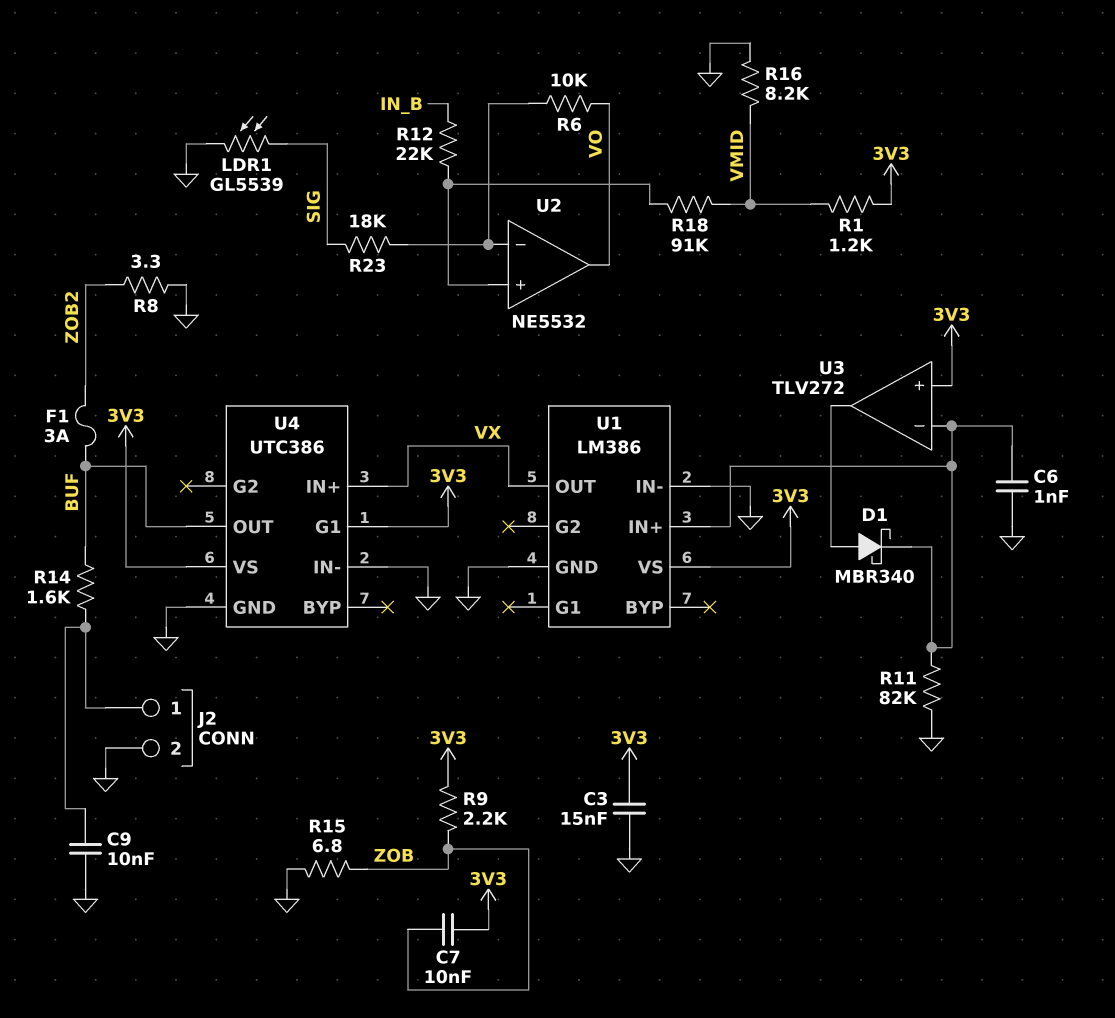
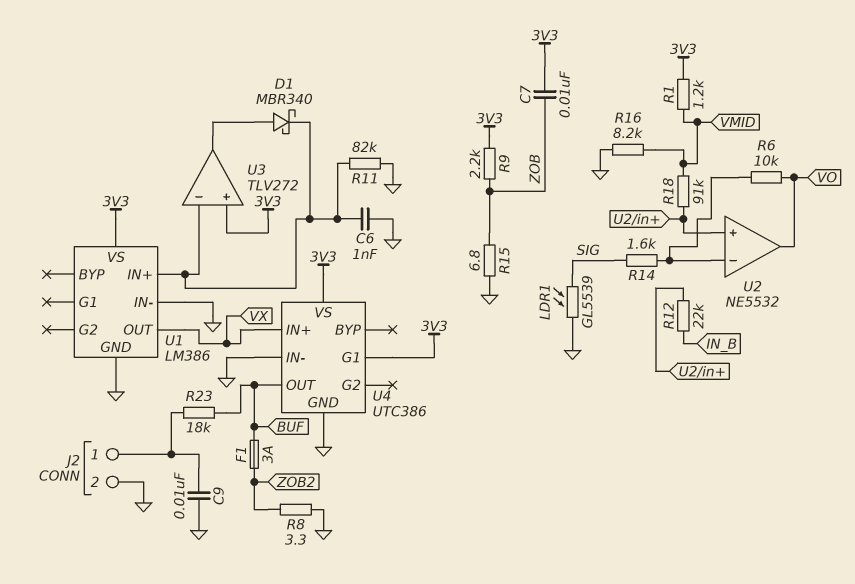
C3: 15nF (3V3, GND) -> none
R14: 1.6k (BUF, J2/1) -> 1.6k (SIG, U2/in-)
R23: 18k (SIG, U2/in-) -> 18k (BUF, J2/1)

